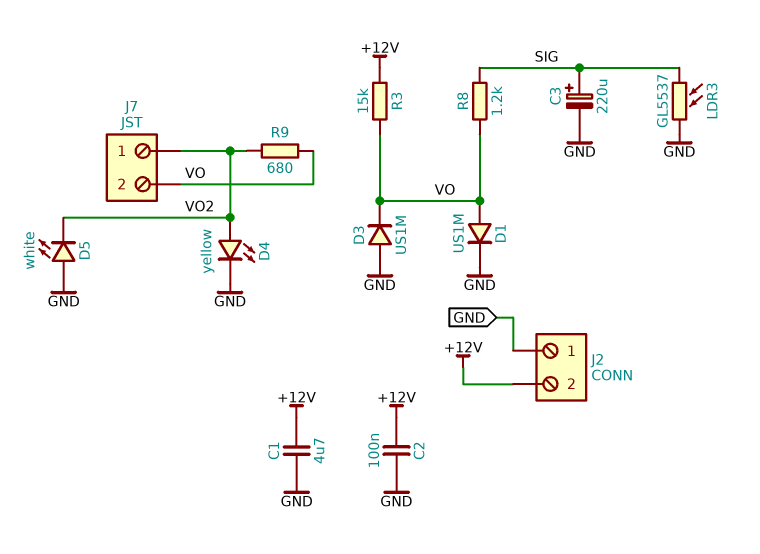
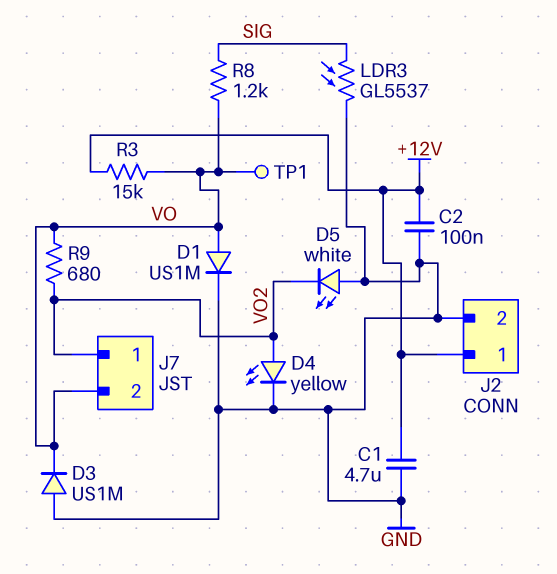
C3: 220uF (plus SIG, minus GND) -> none
J2 pin 1: GND -> +12V
J2 pin 2: +12V -> GND
TP1: none -> test point (VO)

